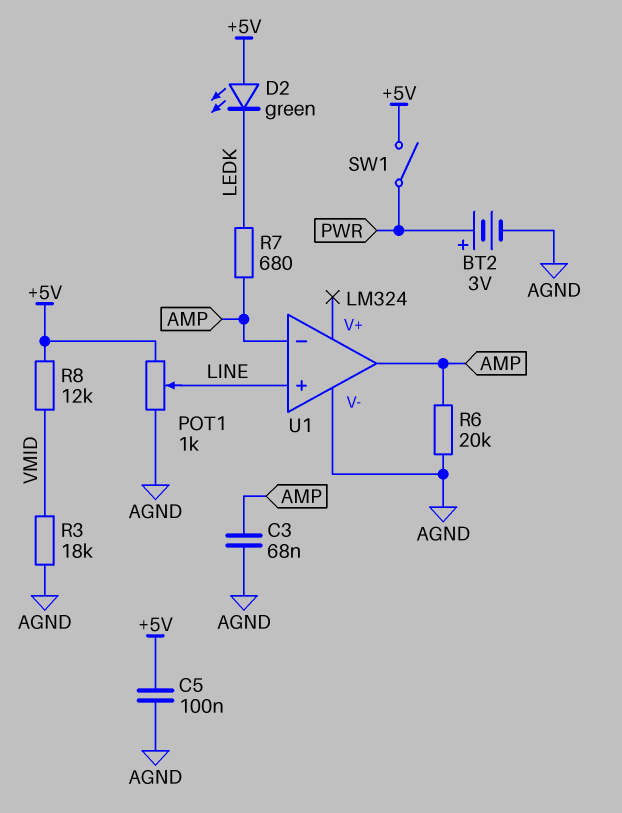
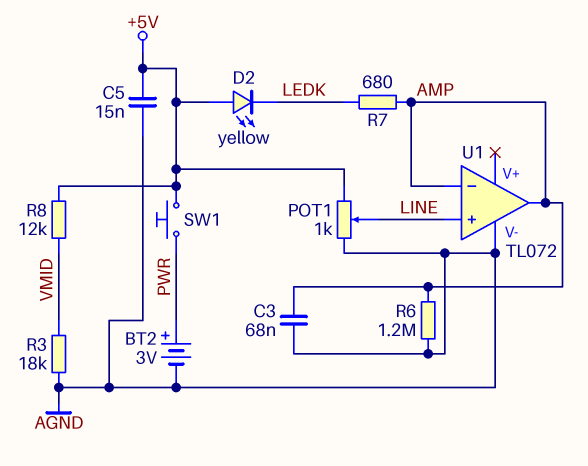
C5: 100nF (+5V, AGND) -> 15nF (+5V, AGND)
D2: LED green (A +5V, K LEDK) -> LED yellow (A +5V, K LEDK)
R6: 20k (AGND, AMP) -> 1.2M (AGND, AMP)
SW1: switch (+5V, PWR) -> button (+5V, PWR)
U1: LM324 -> TL072

